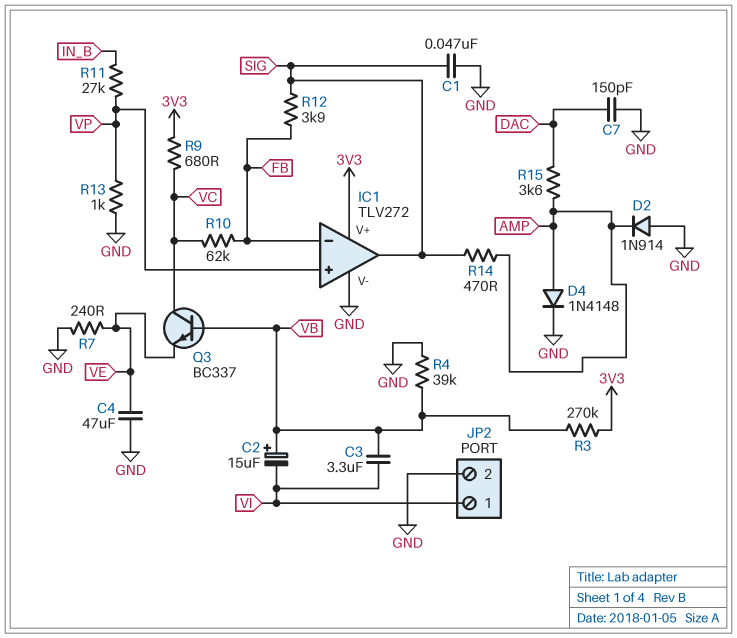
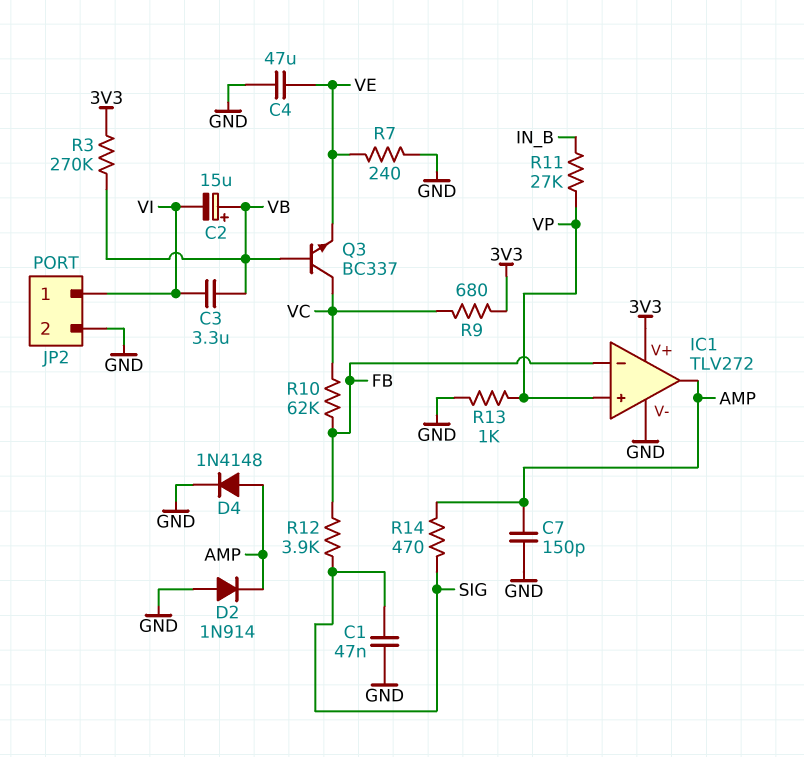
C7: 150pF (DAC, GND) -> 150pF (AMP, GND)
IC1 pin out: SIG -> AMP
R4: 39k (GND, VB) -> none
R15: 3.6k (AMP, DAC) -> none

